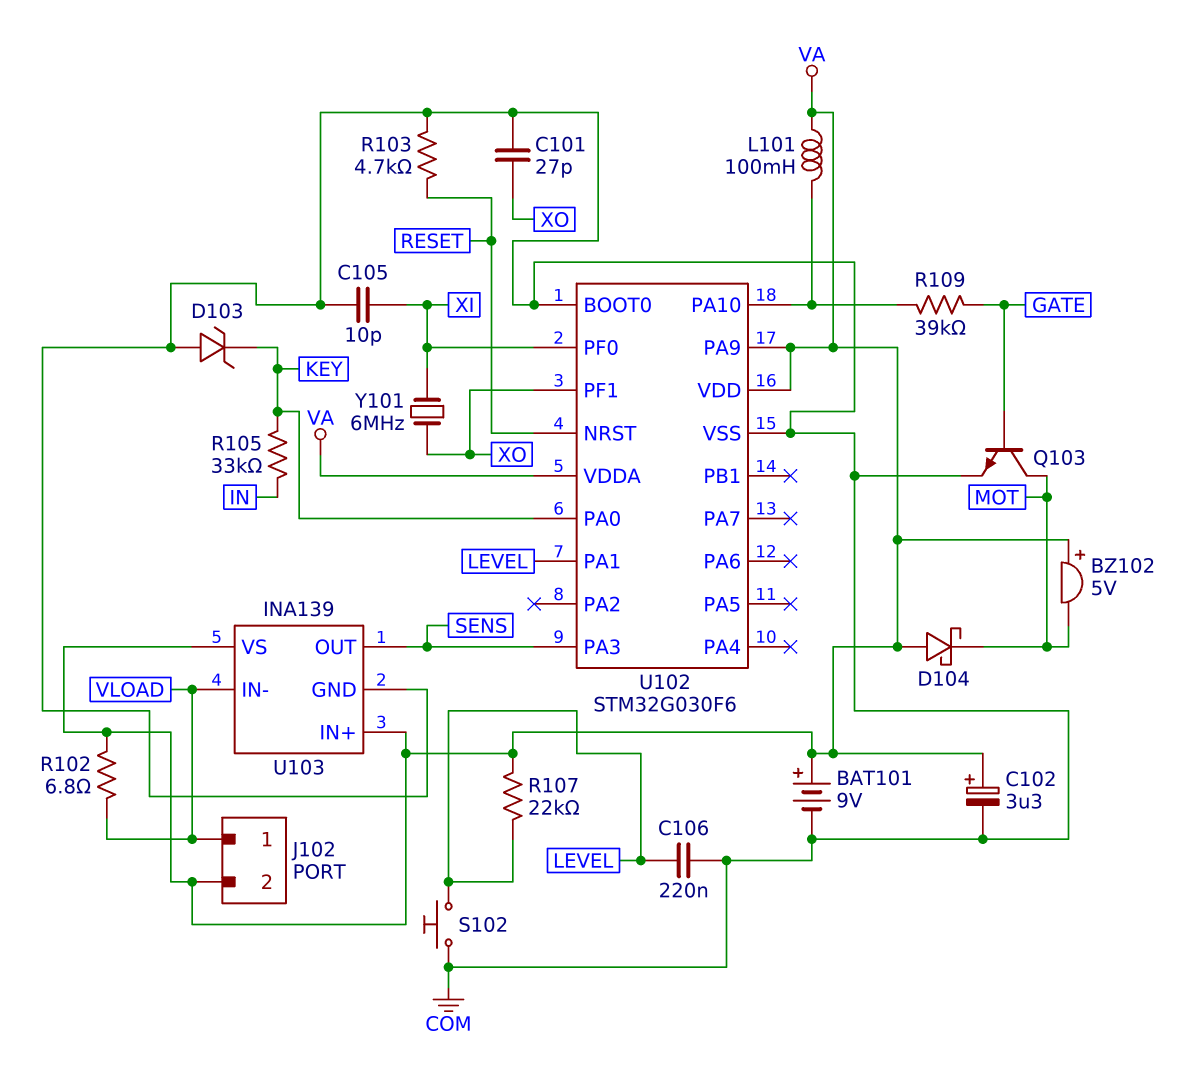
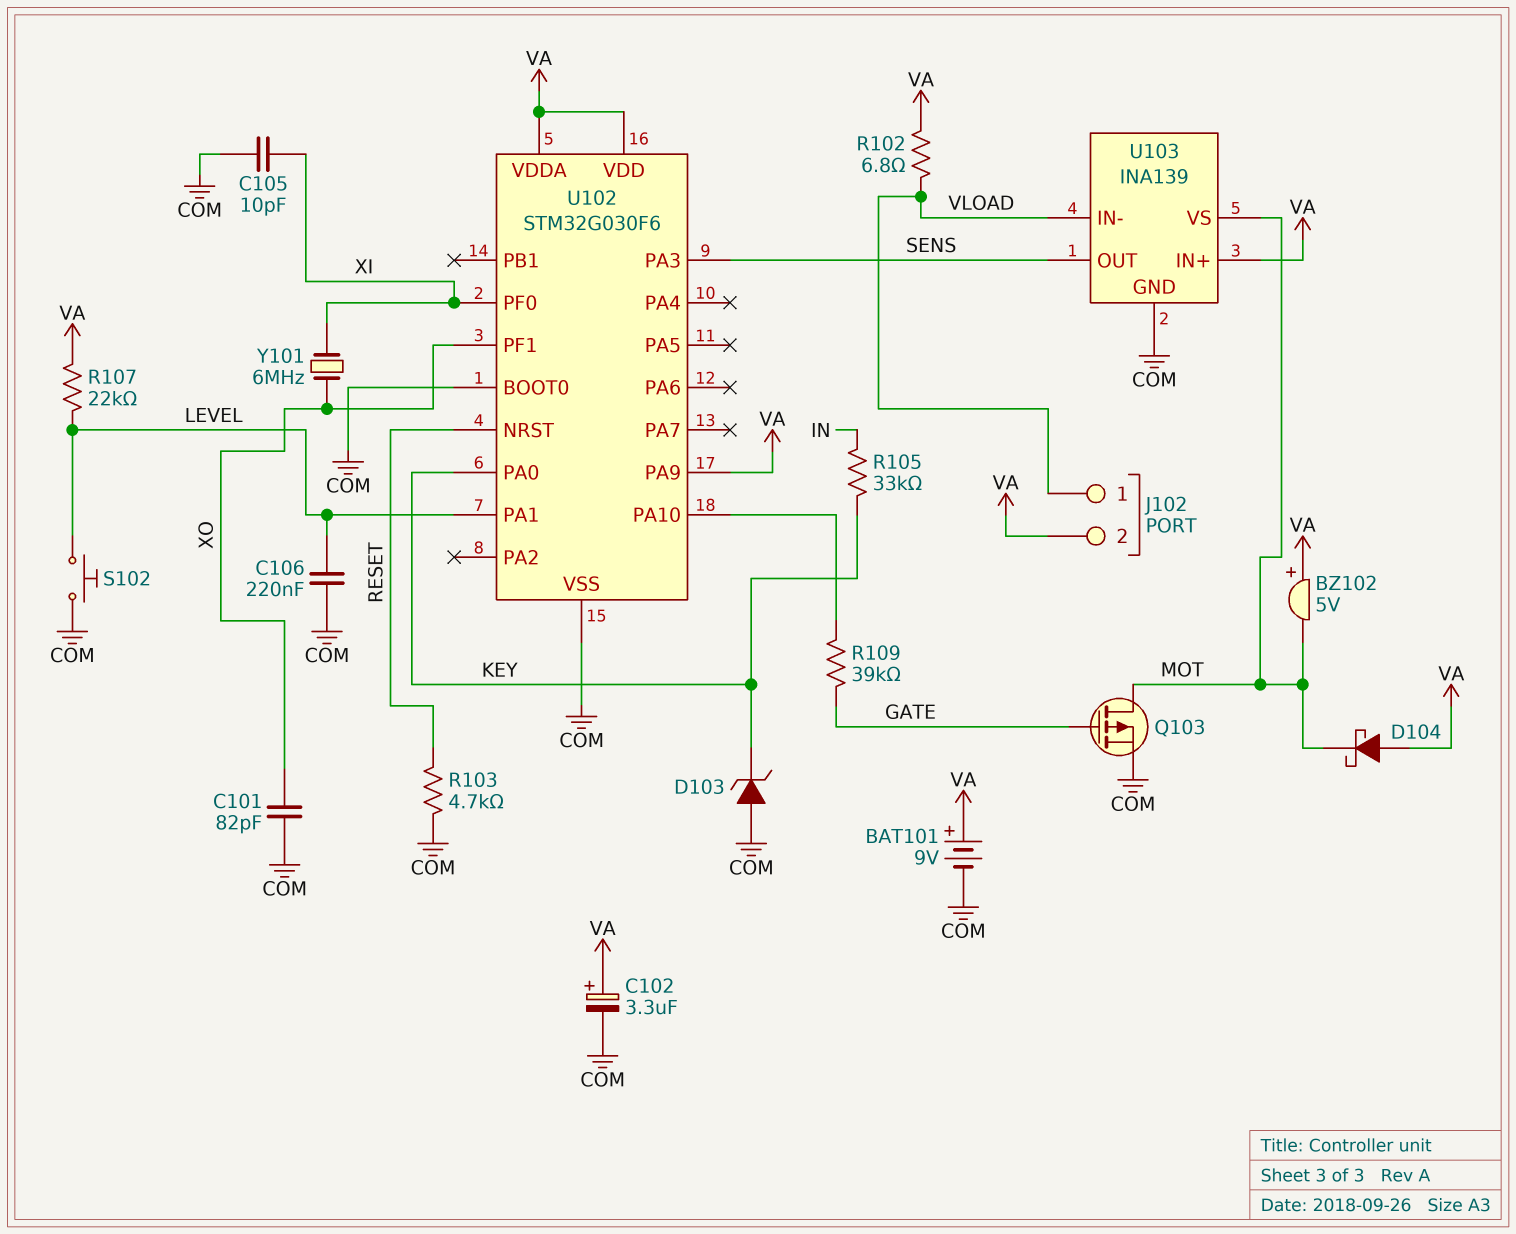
C101: 27pF (COM, XO) -> 82pF (COM, XO)
L101: 100mH (U102/PA10, VA) -> none
Q103: NPN (B GATE, C MOT, E COM) -> PMOS (G GATE, D MOT, S COM)
U103 pin VS: VA -> MOT

